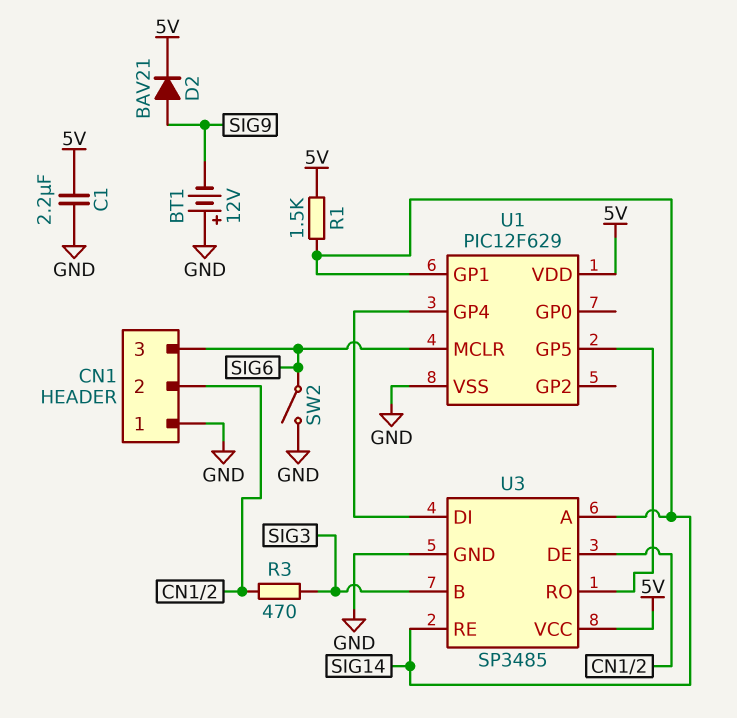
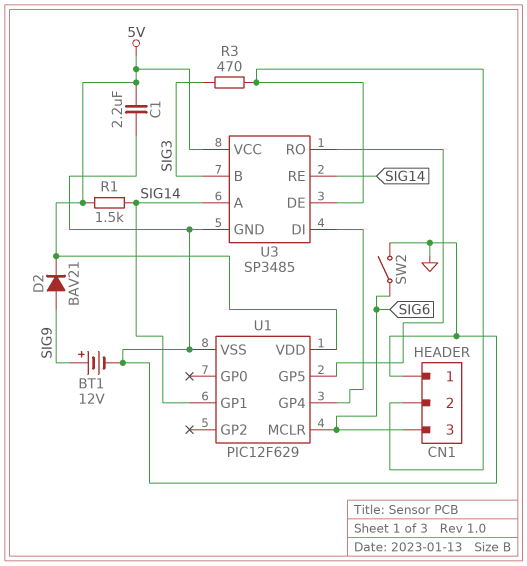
BT1: 12V (plus GND, minus SIG9) -> 12V (plus SIG9, minus GND)

